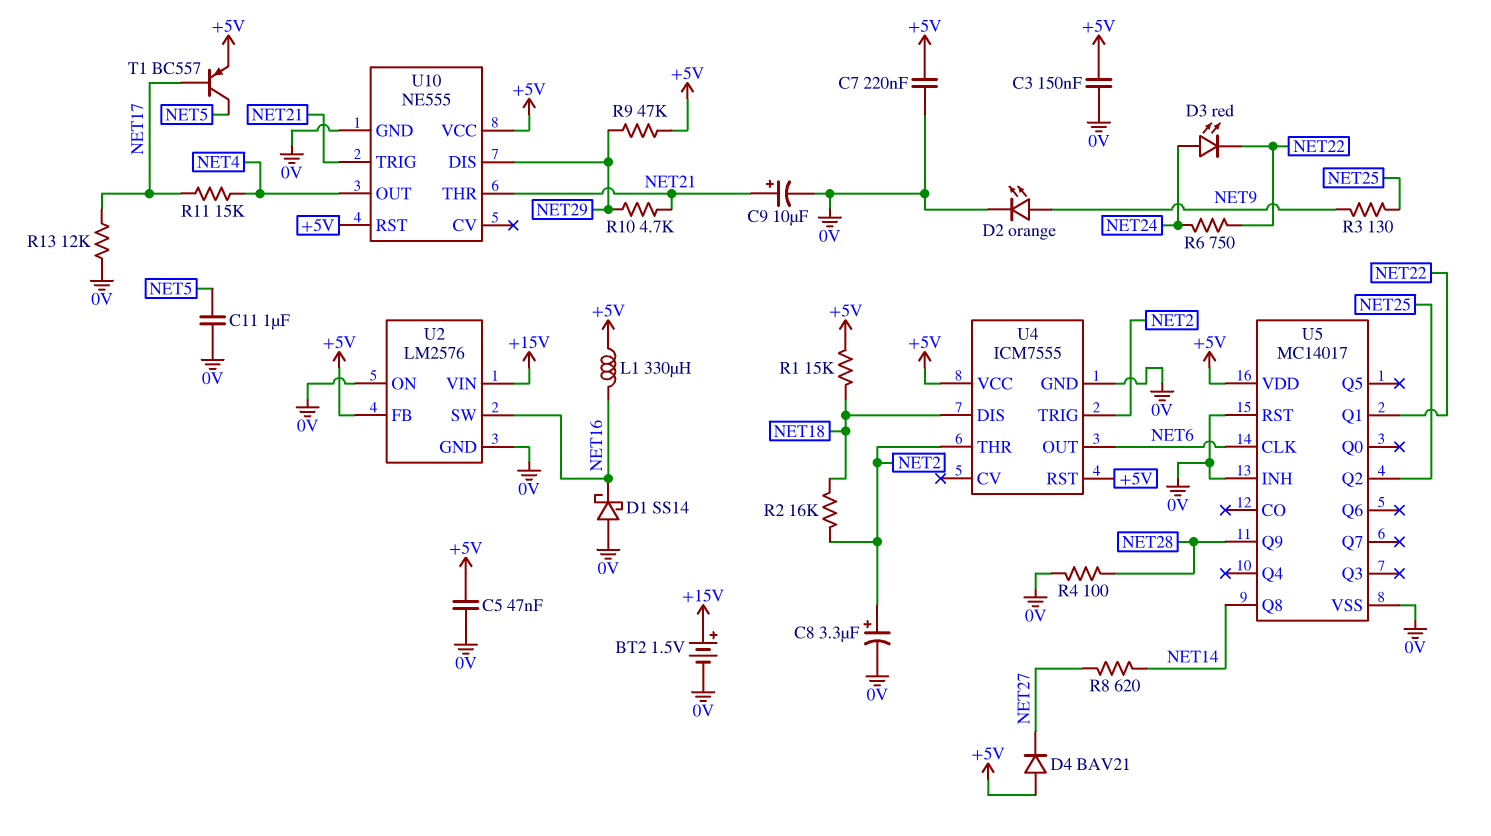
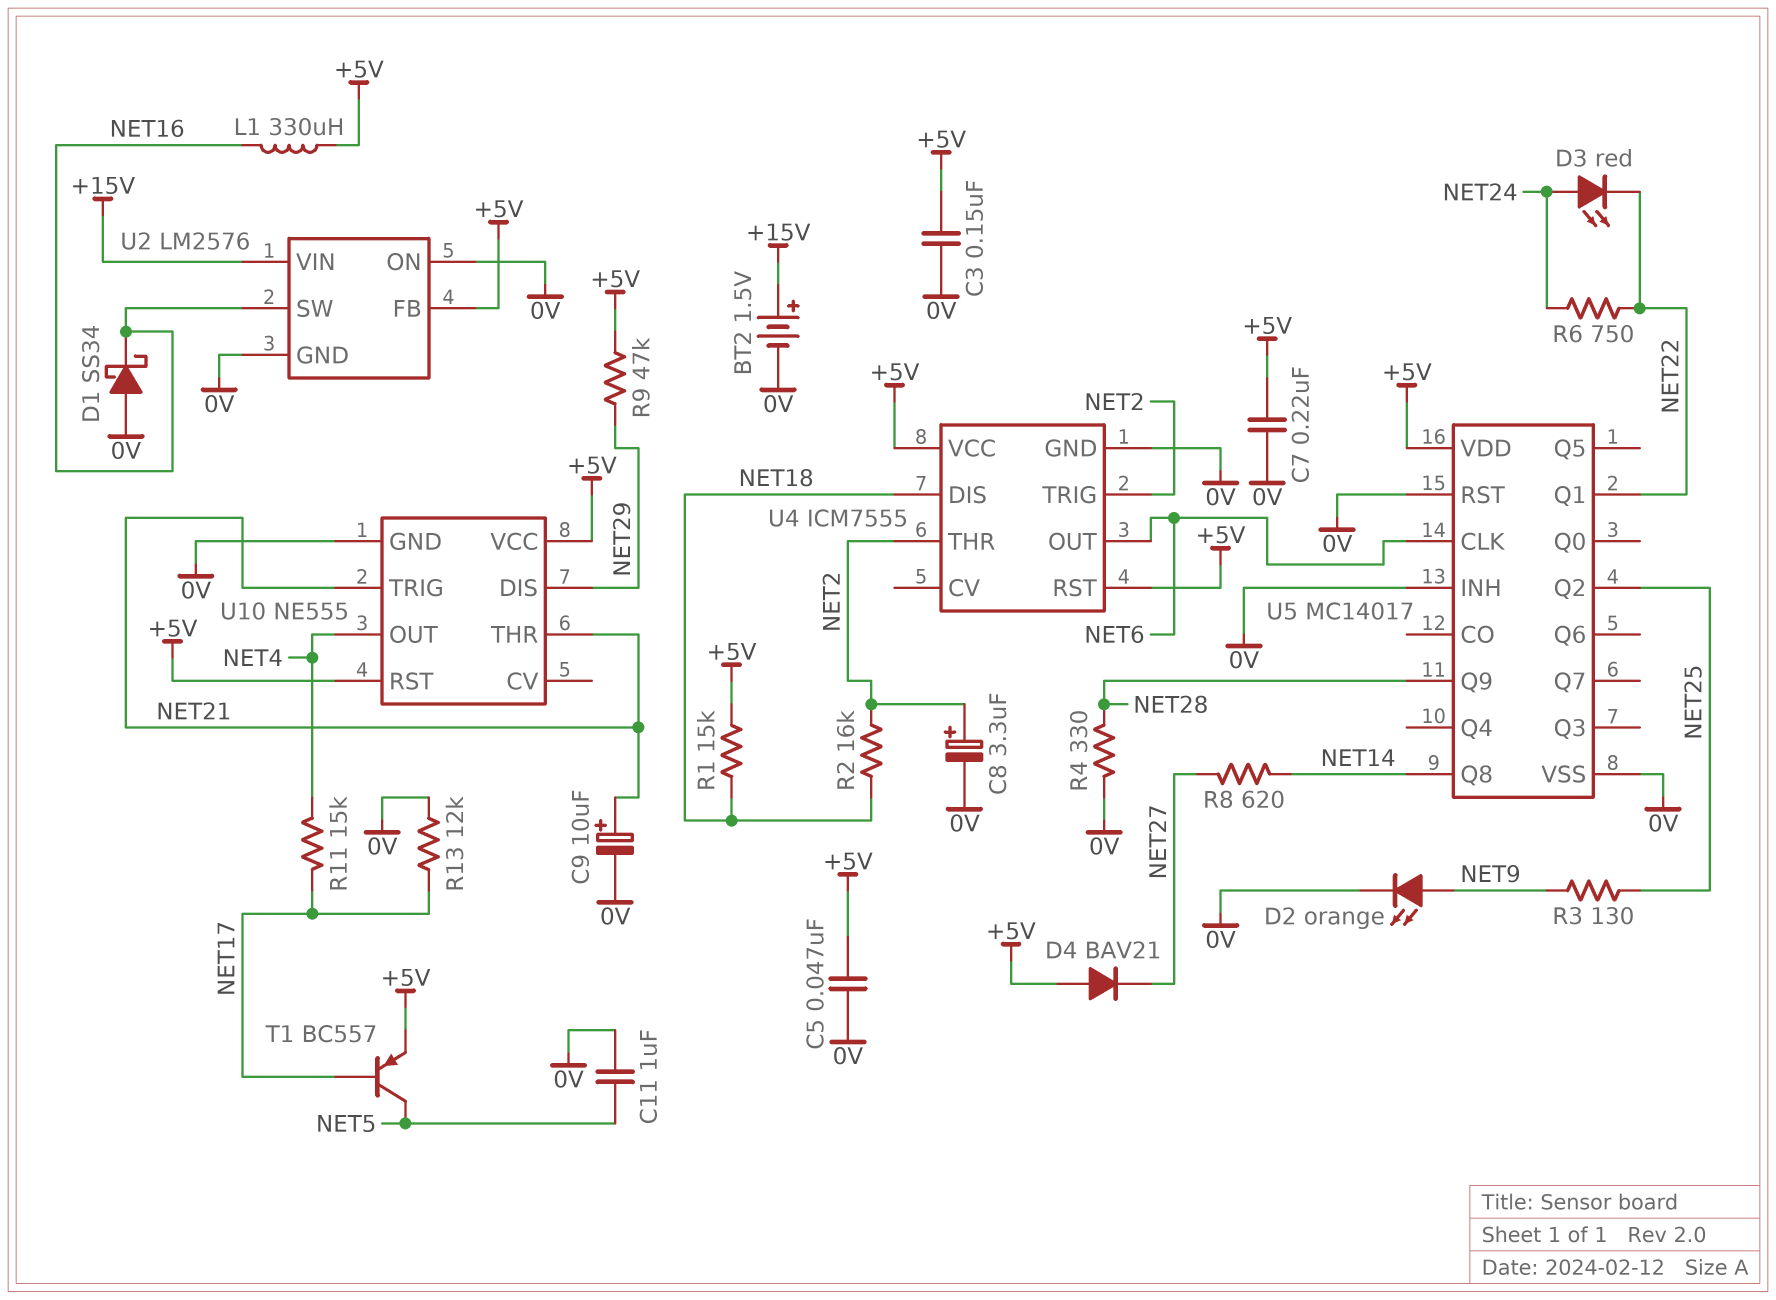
D1: schottky SS14 (A 0V, K NET16) -> schottky SS34 (A 0V, K NET16)
R4: 100 (0V, NET28) -> 330 (0V, NET28)
R10: 4.7k (NET21, NET29) -> none

